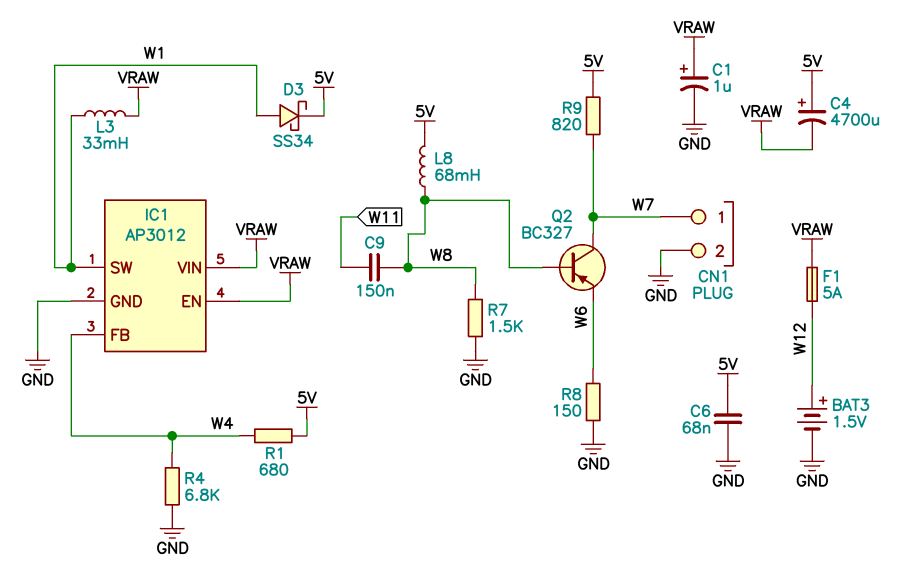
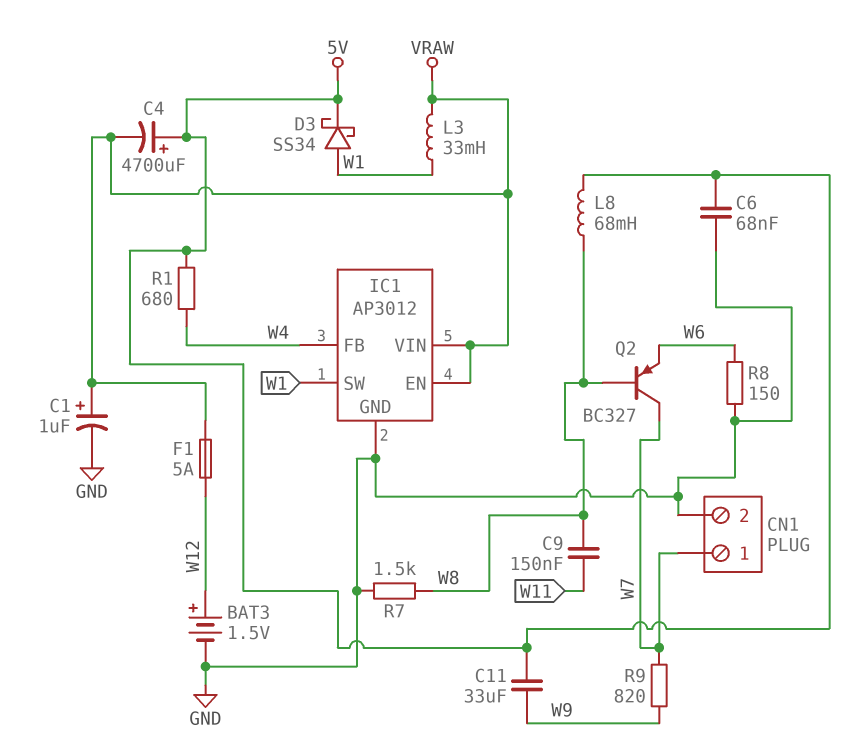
C11: none -> 33uF (5V, W9)
R4: 6.8k (GND, W4) -> none
R9: 820 (5V, W7) -> 820 (W7, W9)

